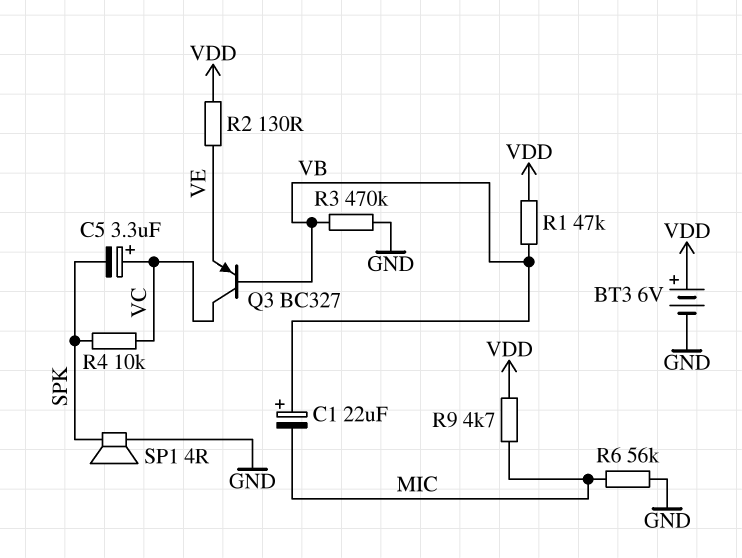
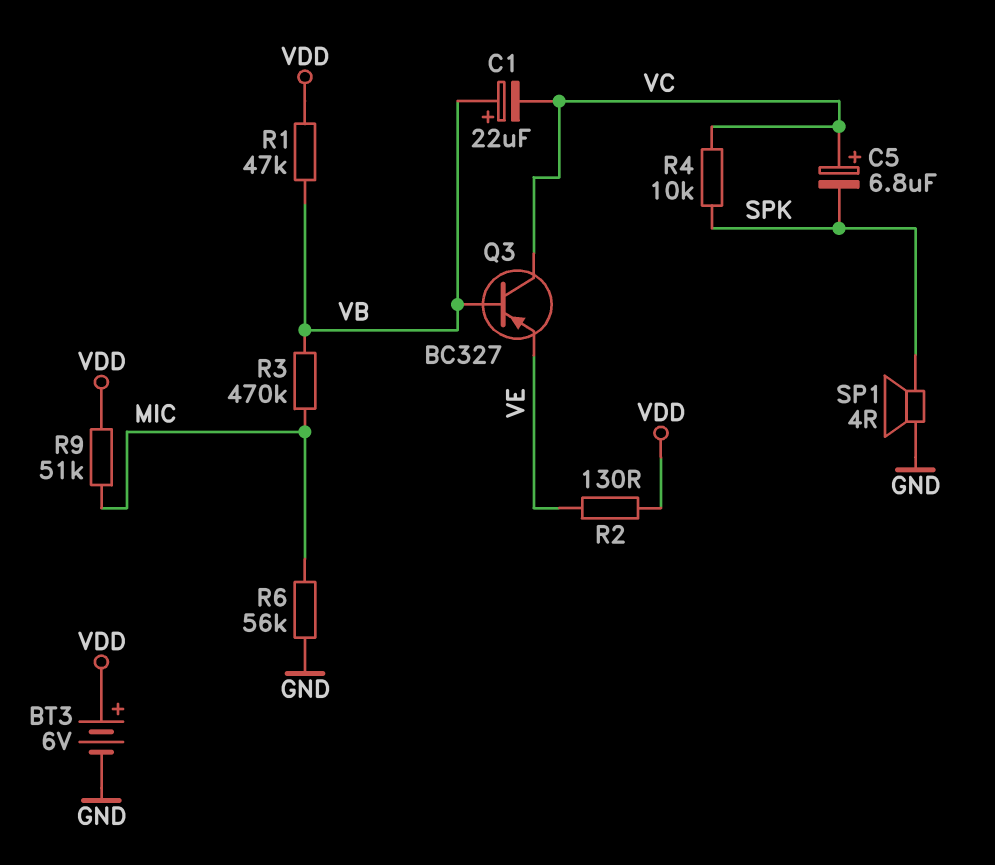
C1: 22uF (plus VB, minus MIC) -> 22uF (plus VB, minus VC)
C5: 3.3uF (plus VC, minus SPK) -> 6.8uF (plus VC, minus SPK)
R3: 470k (GND, VB) -> 470k (MIC, VB)
R9: 4.7k (MIC, VDD) -> 51k (MIC, VDD)

